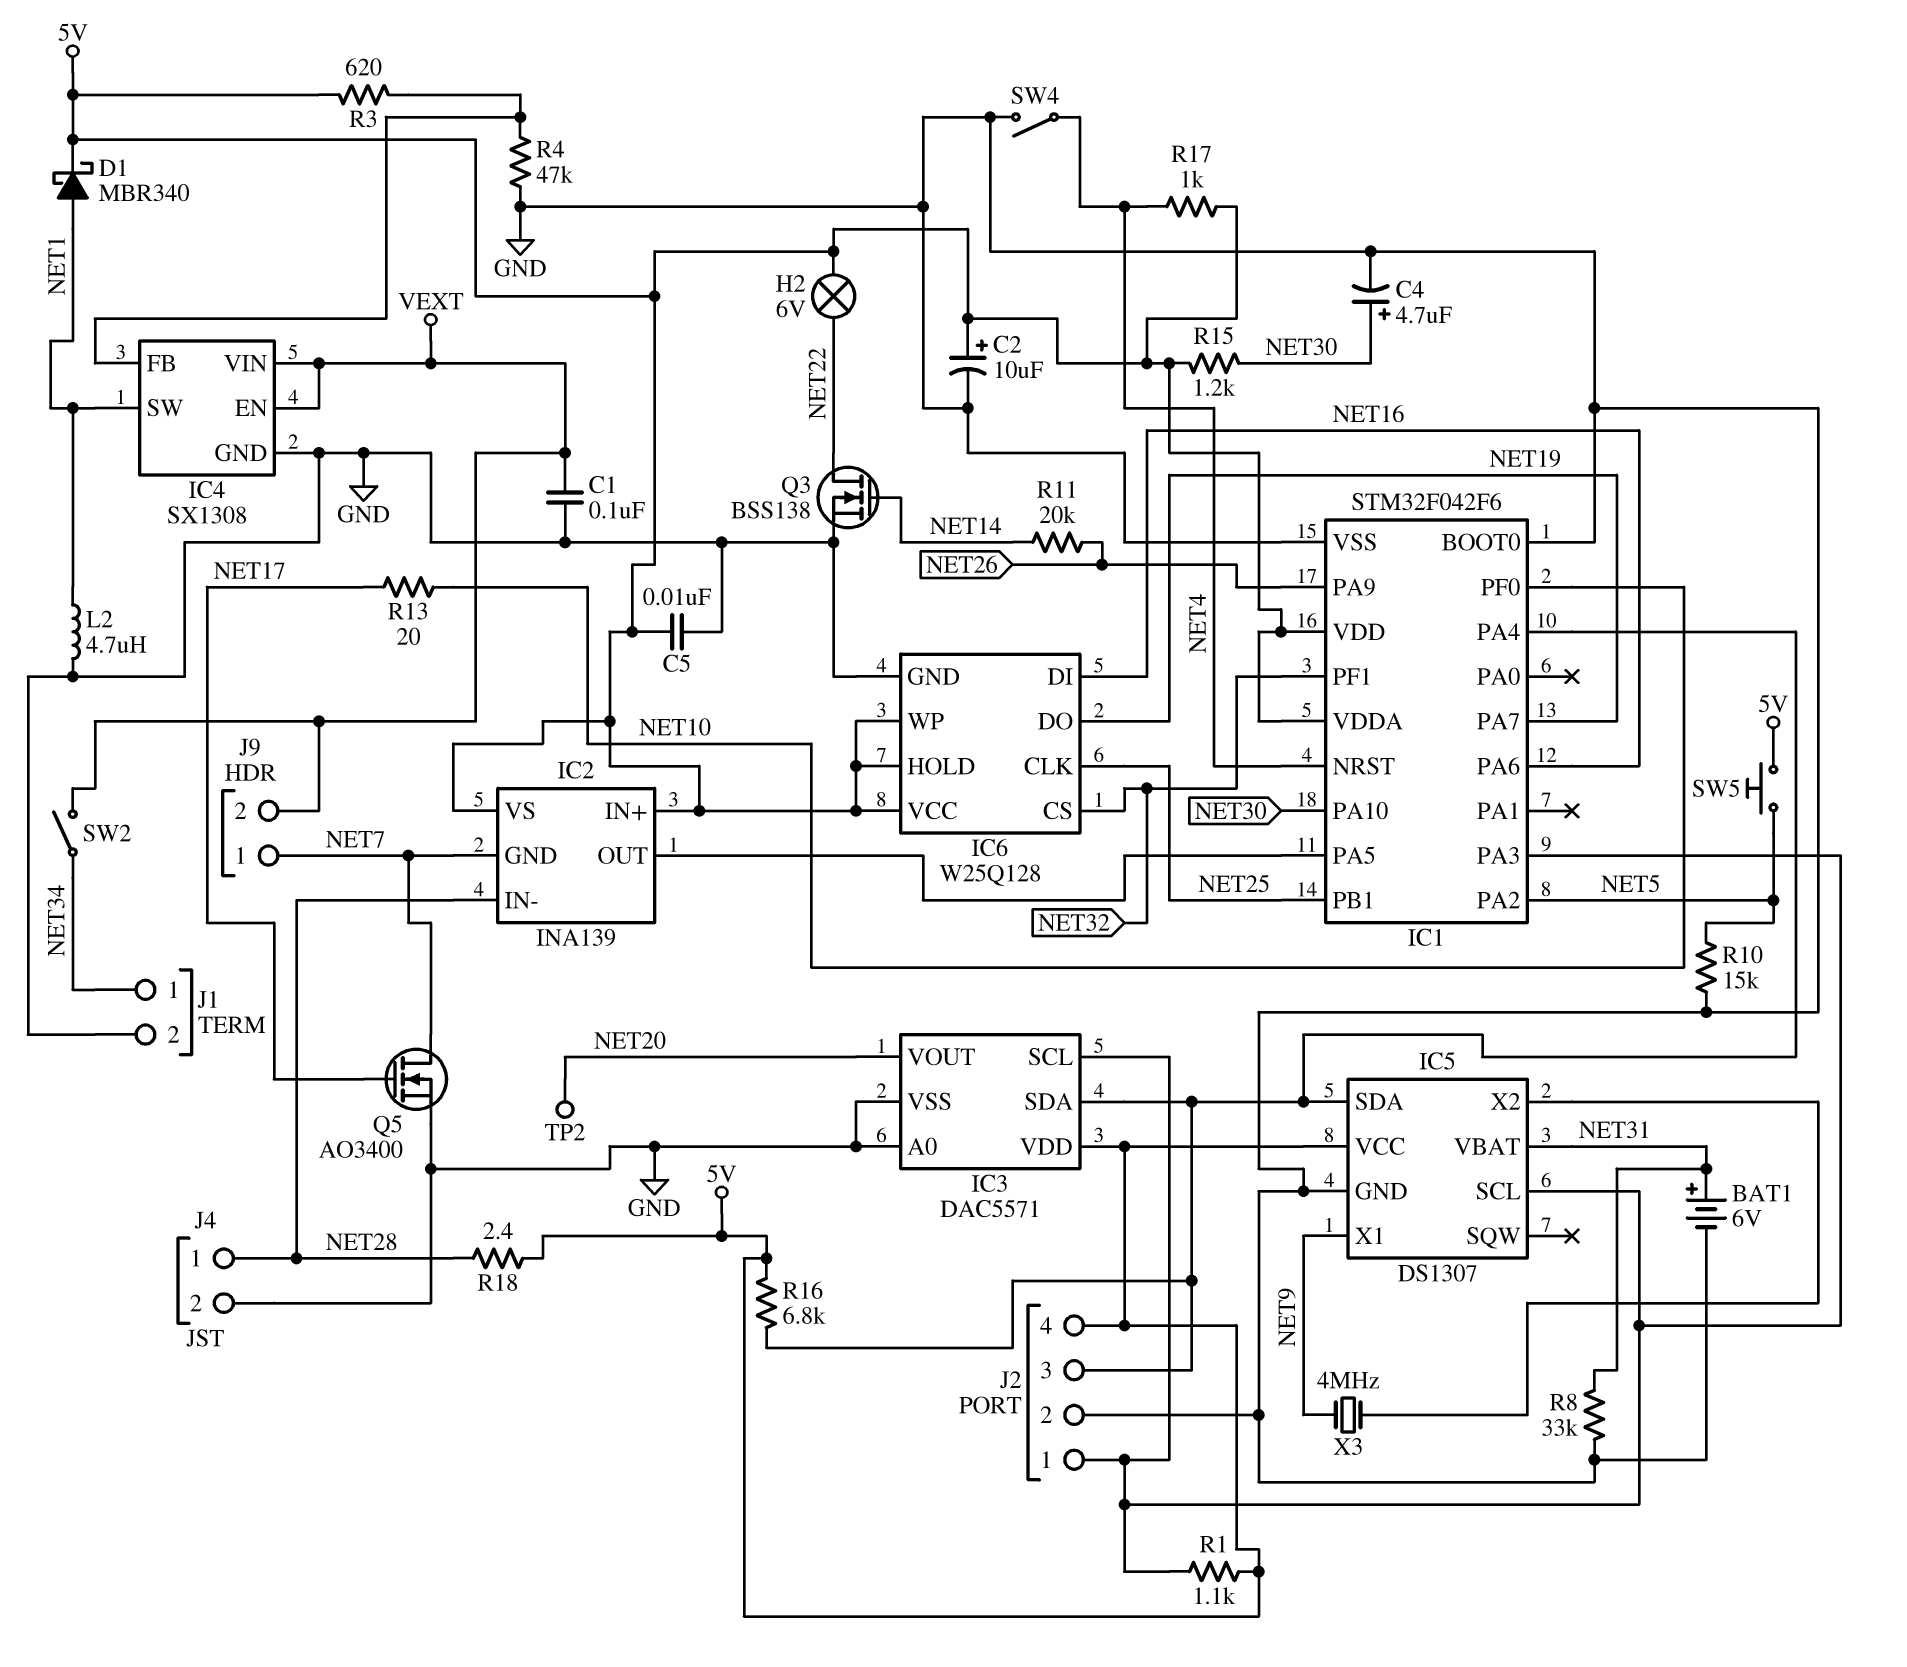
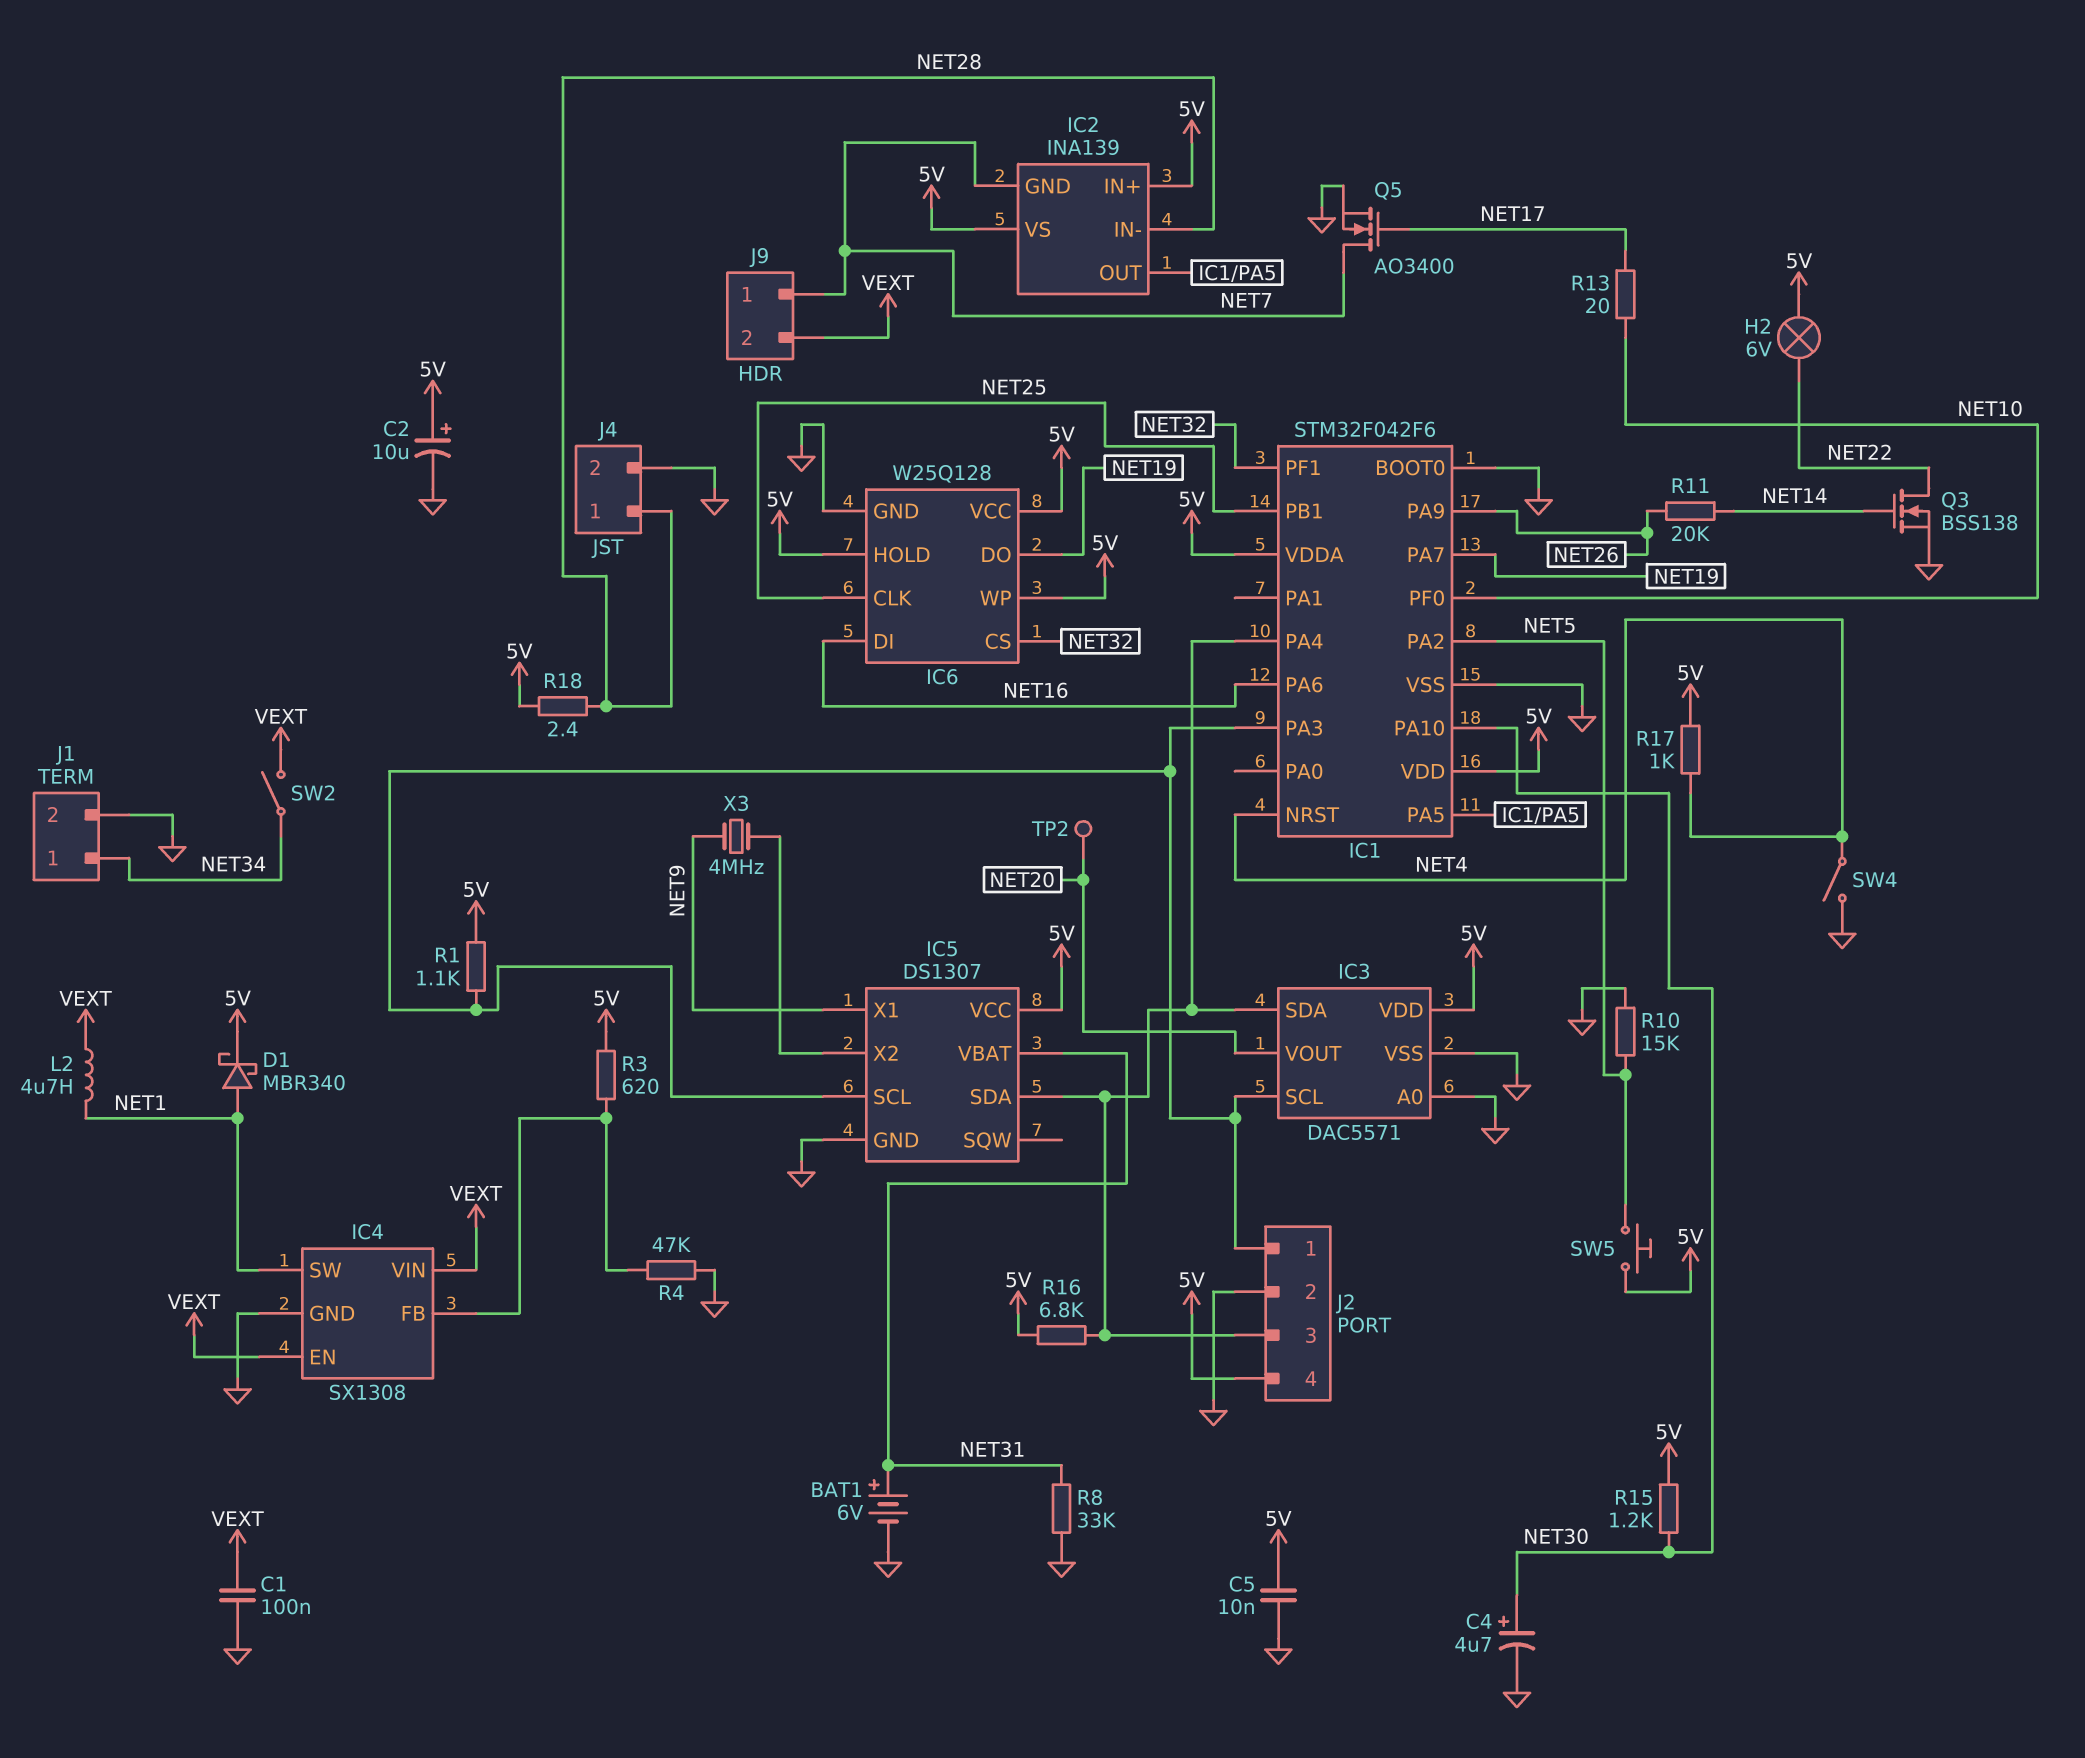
L2: 4.7uH (GND, NET1) -> 4.7uH (NET1, VEXT)

